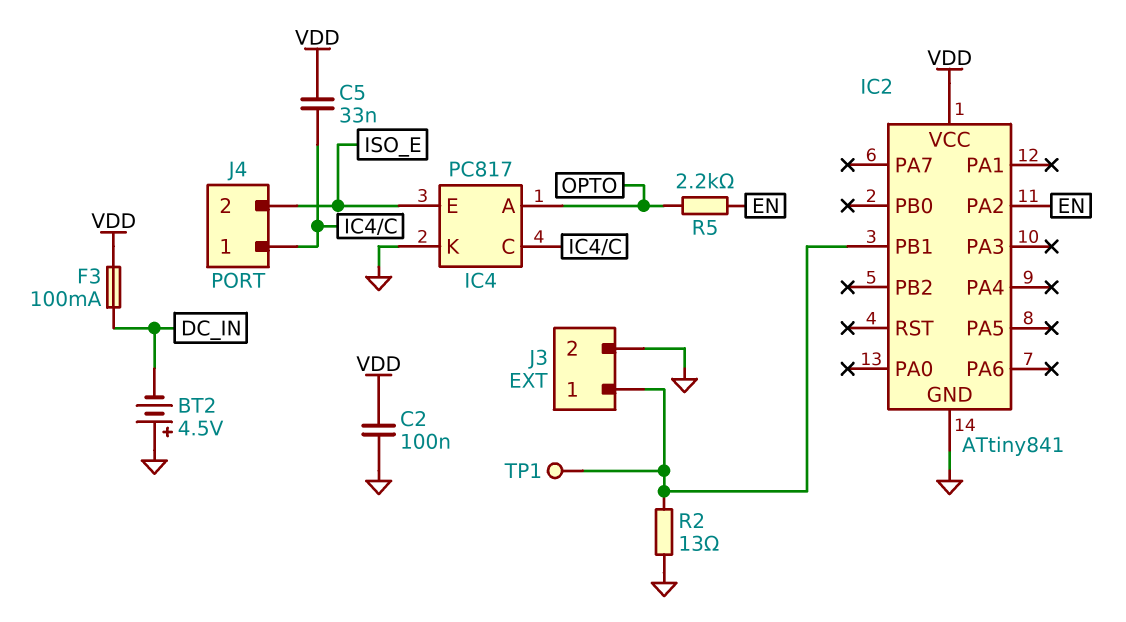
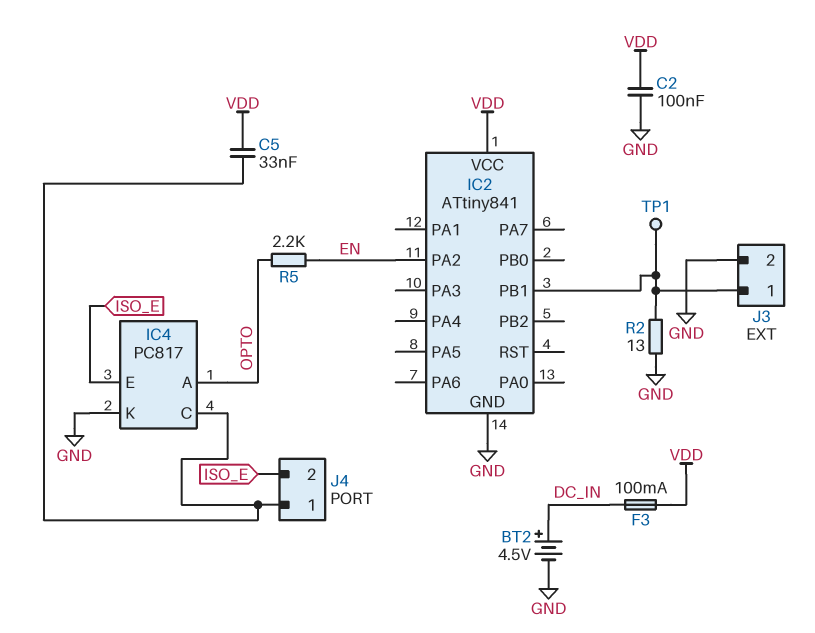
BT2: 4.5V (plus GND, minus DC_IN) -> 4.5V (plus DC_IN, minus GND)

